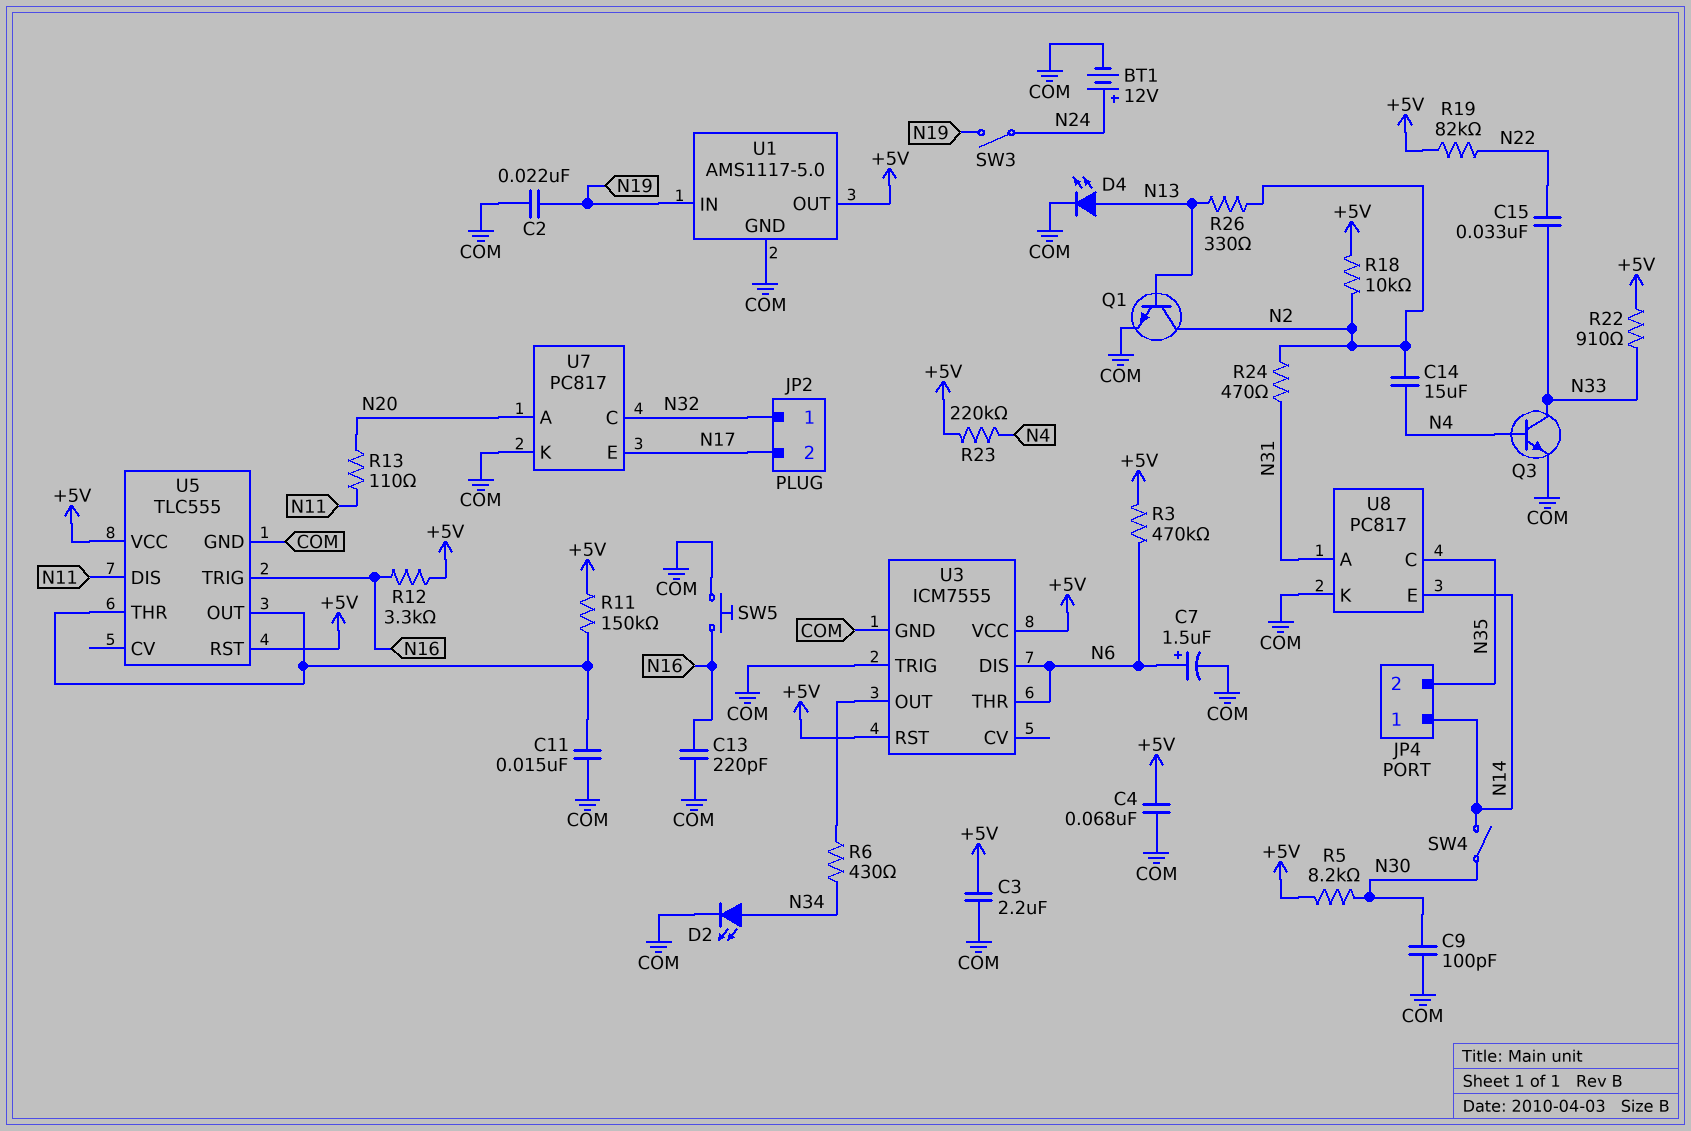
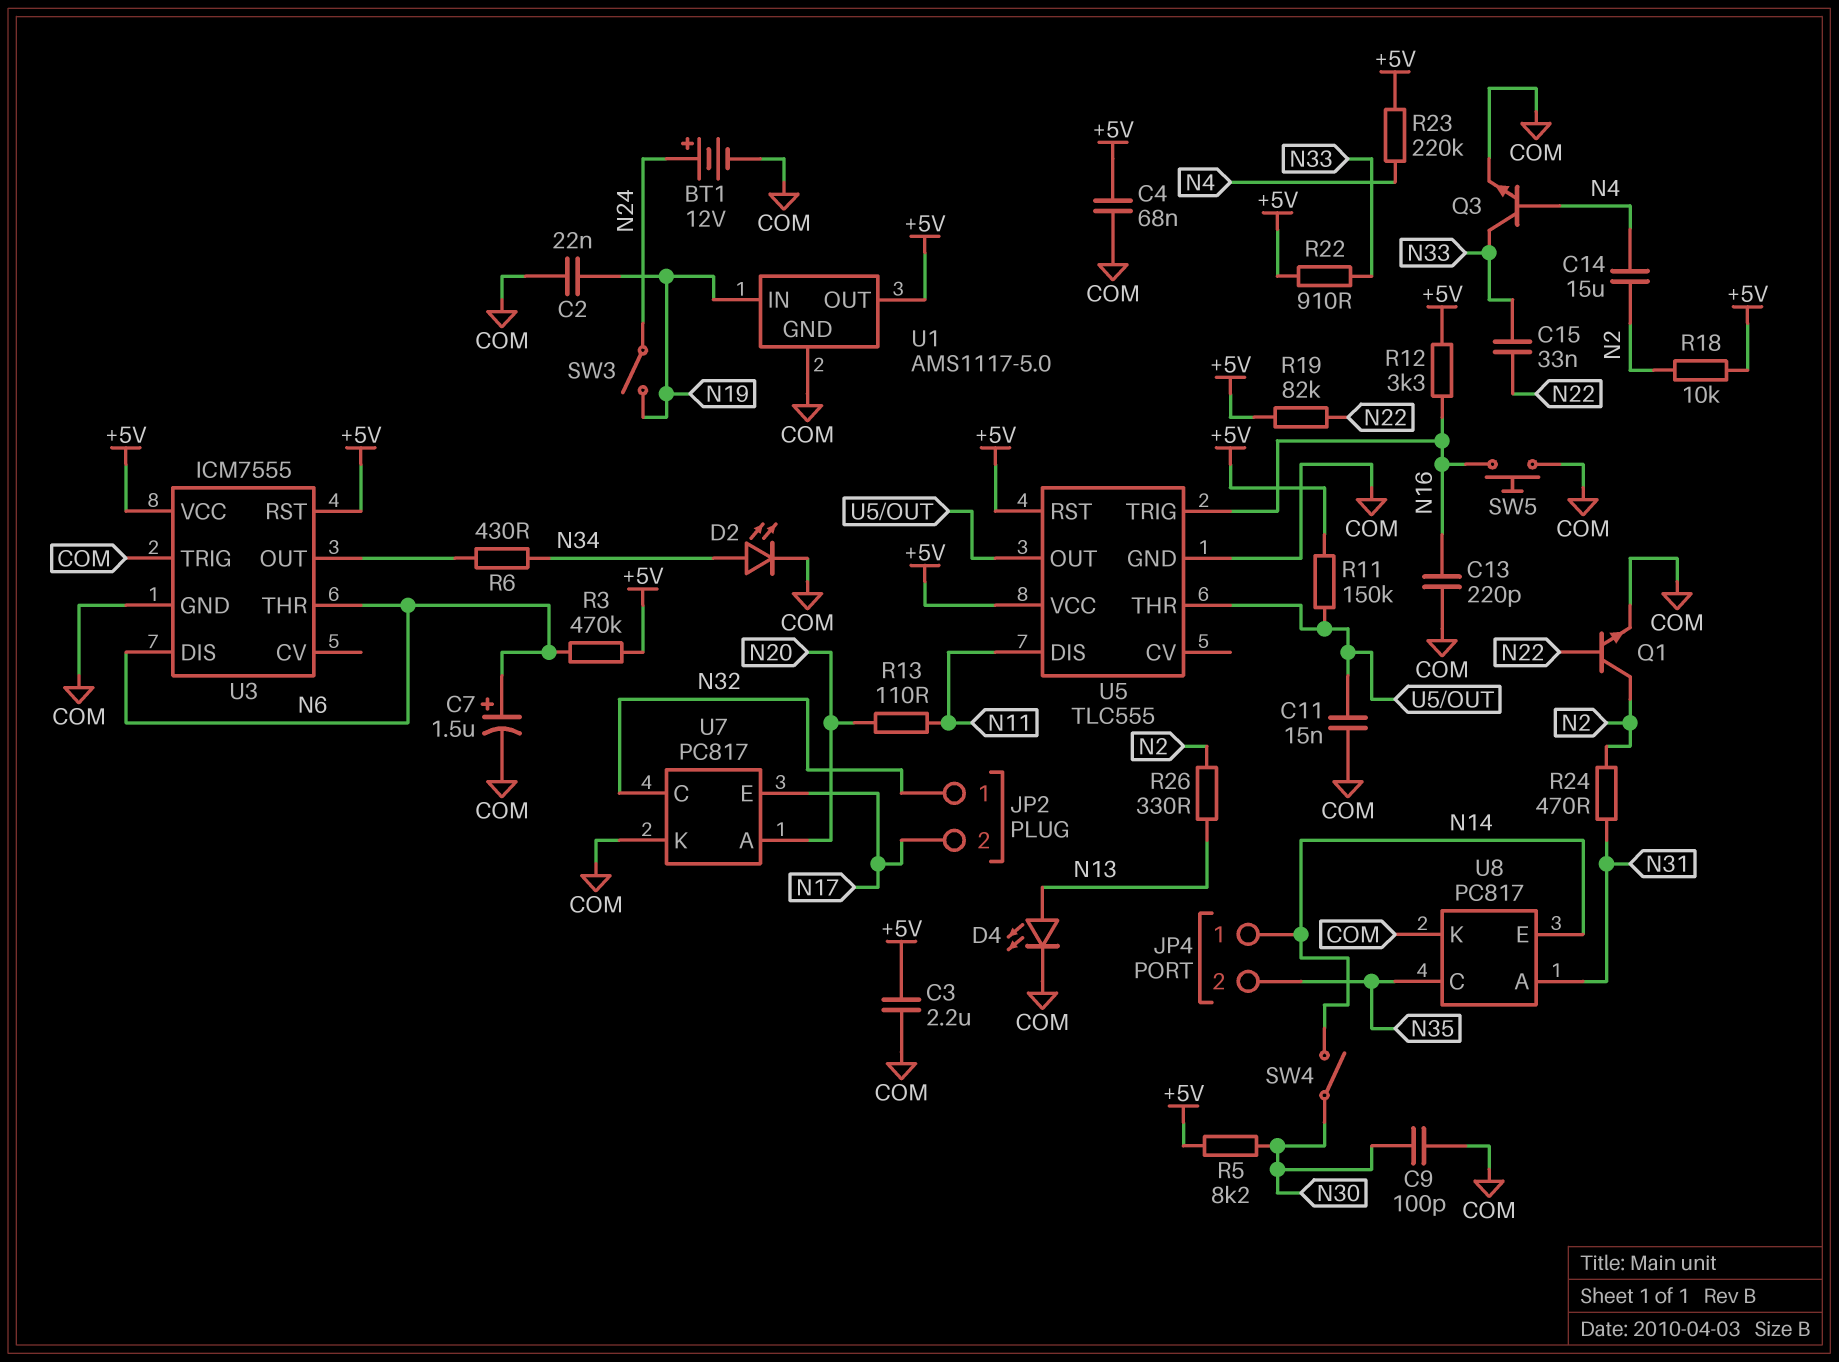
Q1: NPN (B N13, C N2, E COM) -> NPN (B N22, C N2, E COM)

